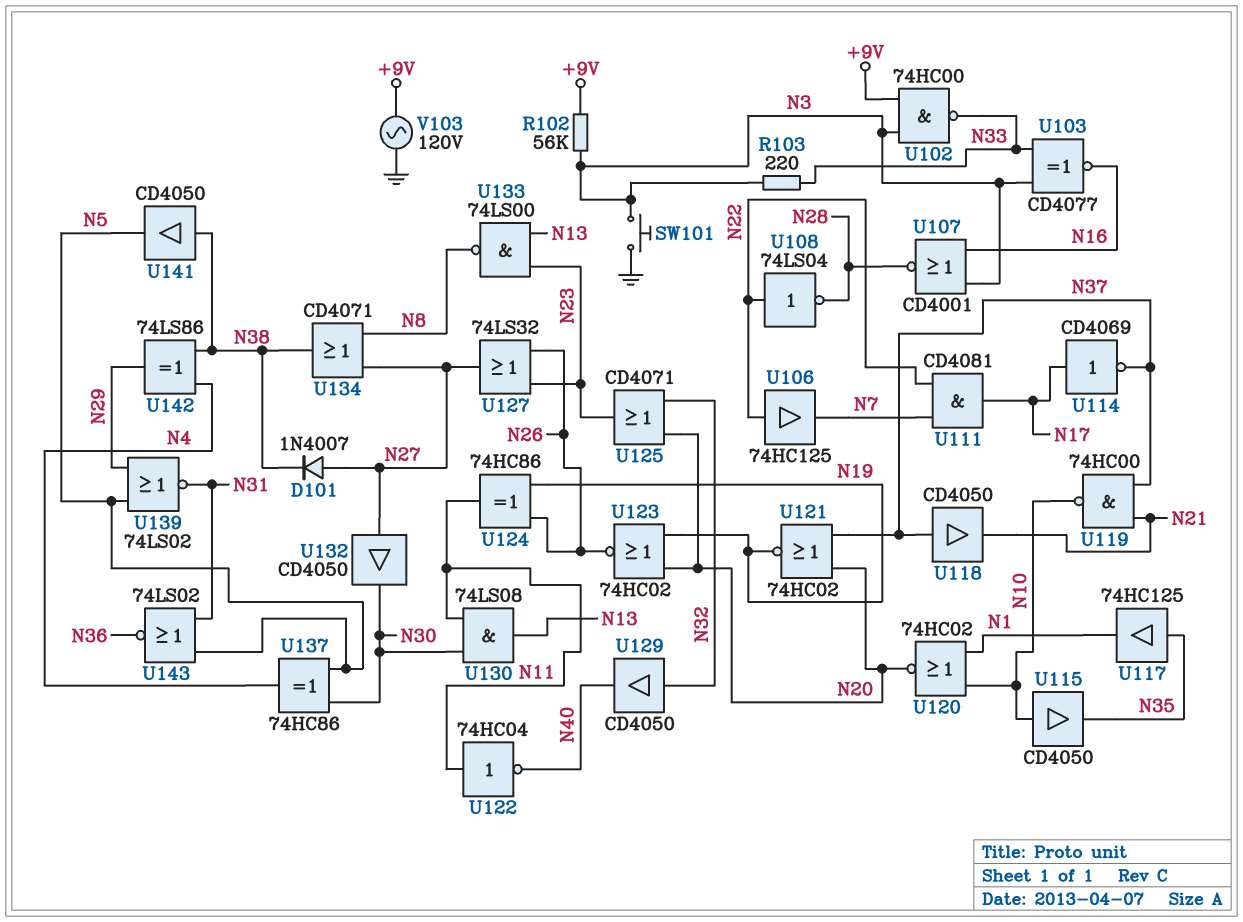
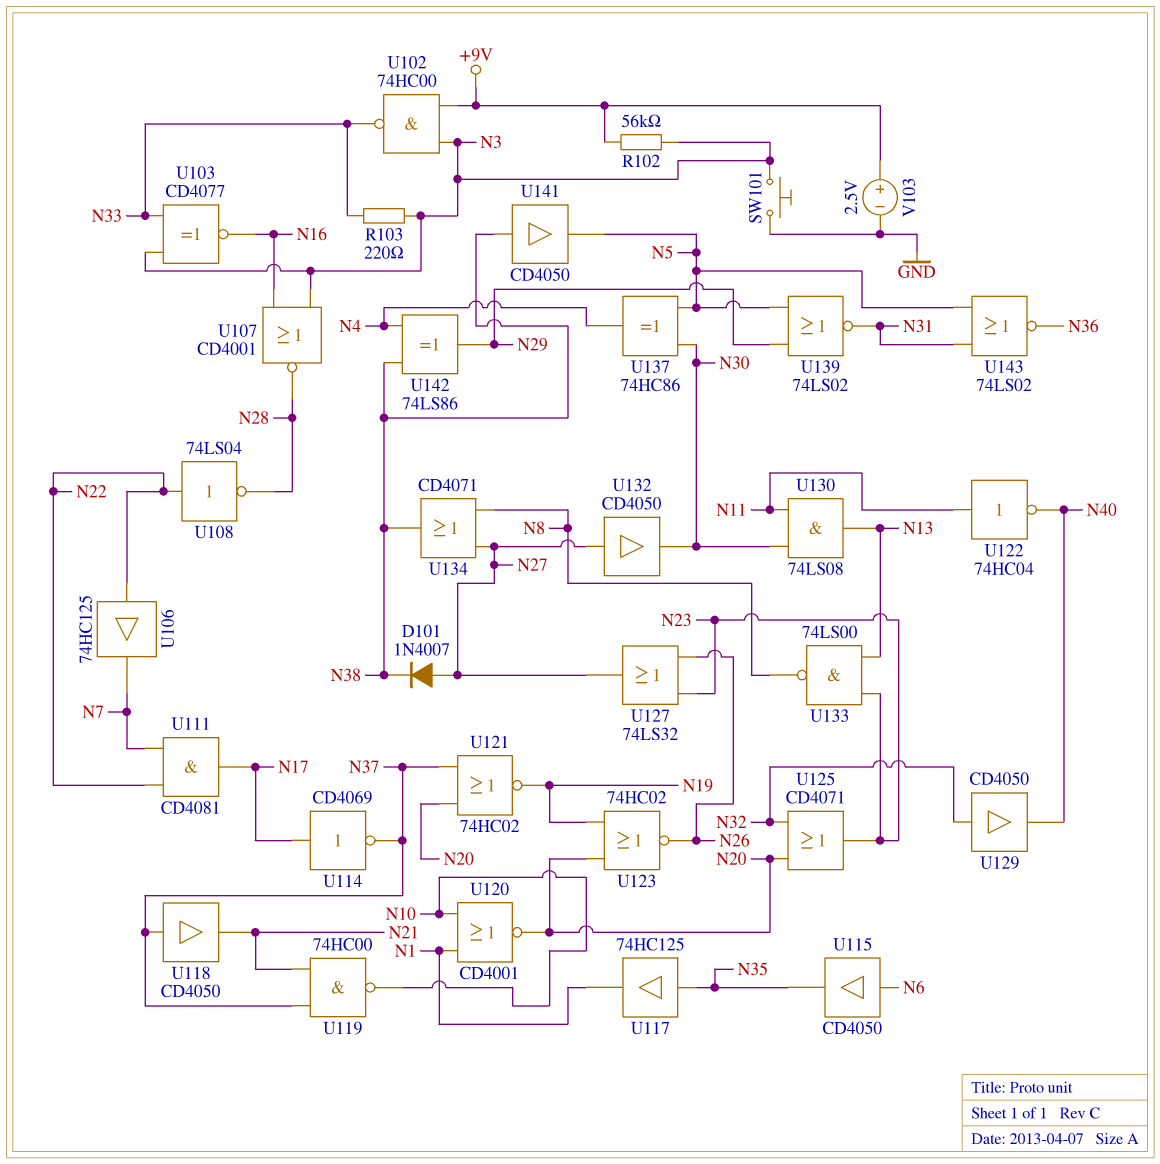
U115: buffer CD4050 (in N10, out N35) -> buffer CD4050 (in N6, out N35)
U120: NOR 74HC02 (in N1, in N10, out N20) -> NOR CD4001 (in N1, in N10, out N20)
U124: XOR 74HC86 (in N19, in N26, out N11) -> none
V103: AC 120V (+9V, GND) -> 2.5V (plus +9V, minus GND)

